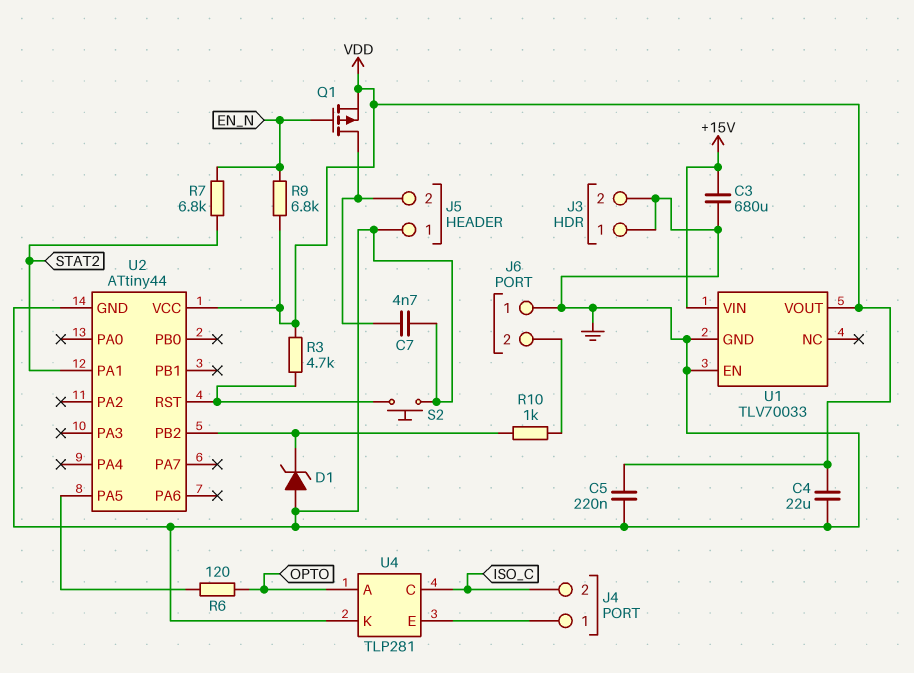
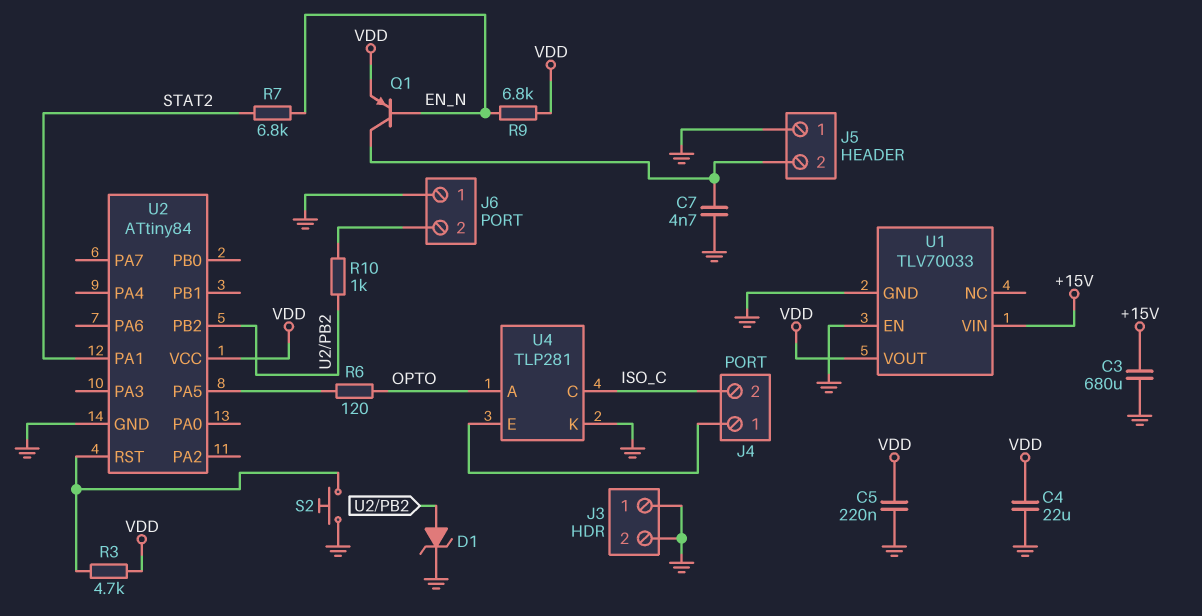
D1: zener (A GND, K U2/PB2) -> zener (A U2/PB2, K GND)
Q1: PMOS (G EN_N, D J5/2, S VDD) -> PNP (B EN_N, C J5/2, E VDD)
U2: ATtiny44 -> ATtiny84

